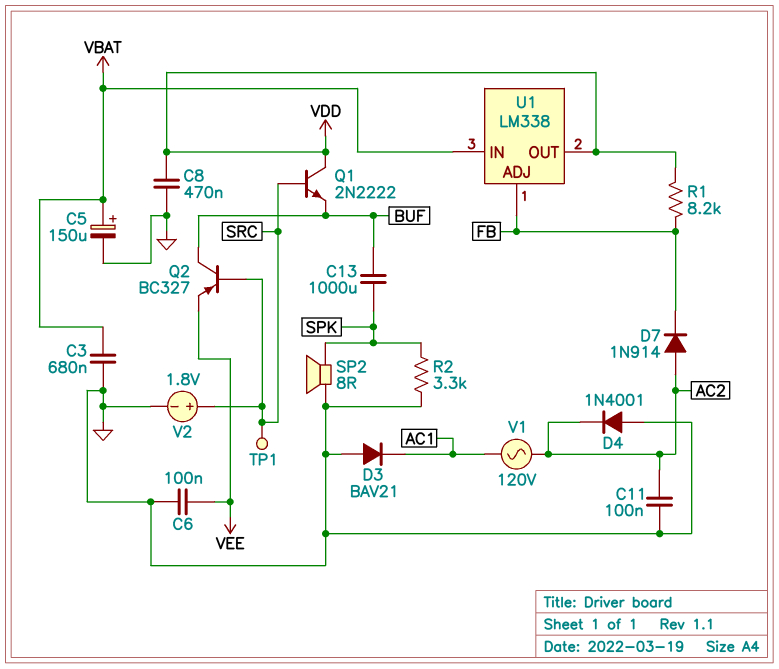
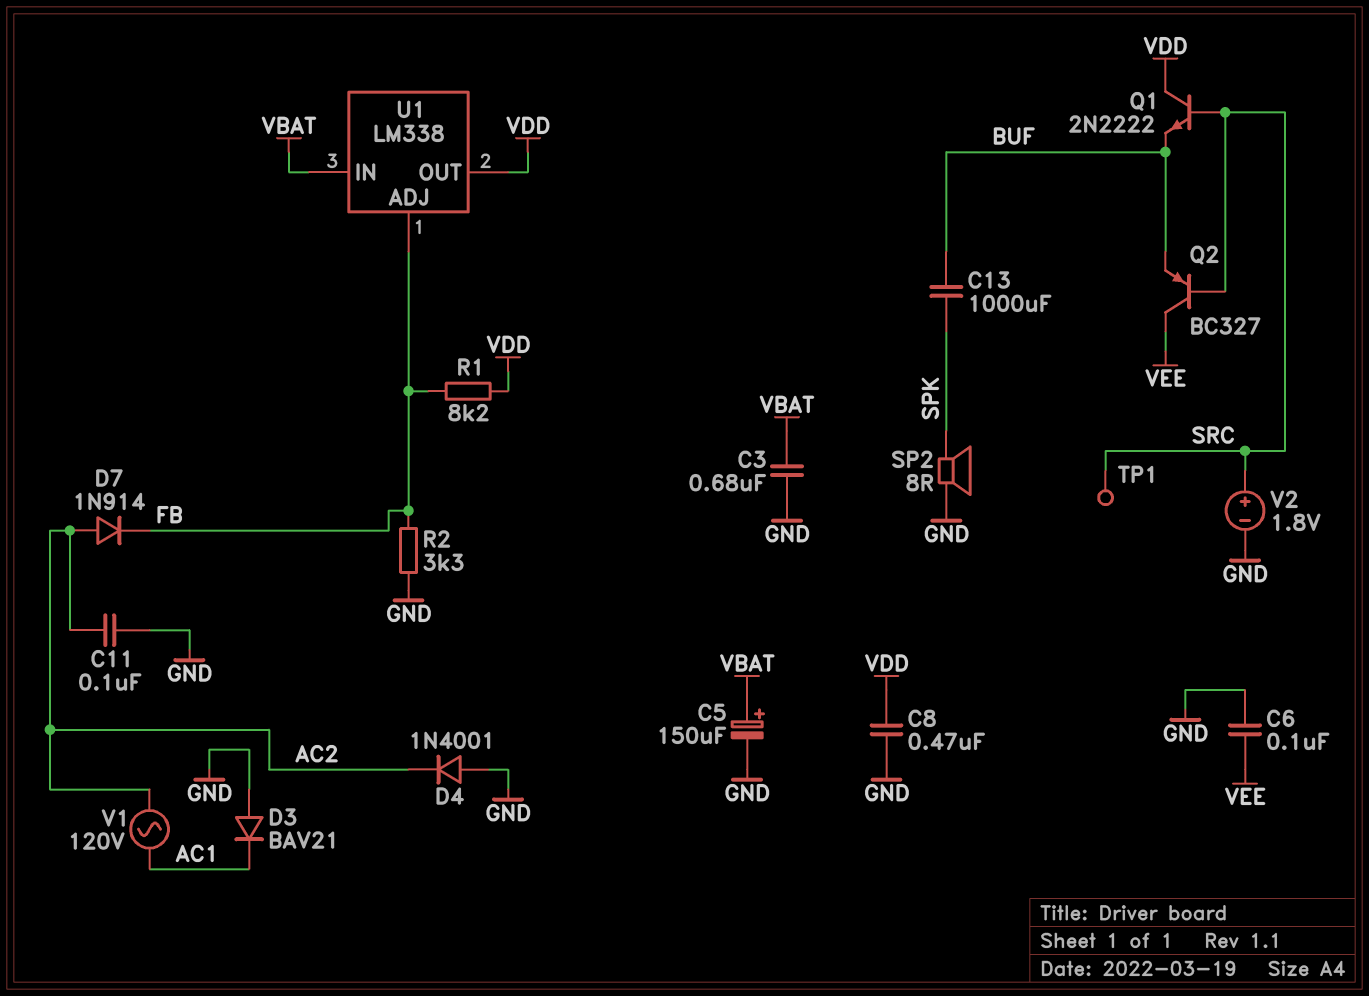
Q2: PNP BC327 (B SRC, C BUF, E VEE) -> PNP BC327 (B SRC, C VEE, E BUF)
R2: 3.3k (GND, SPK) -> 3.3k (FB, GND)

